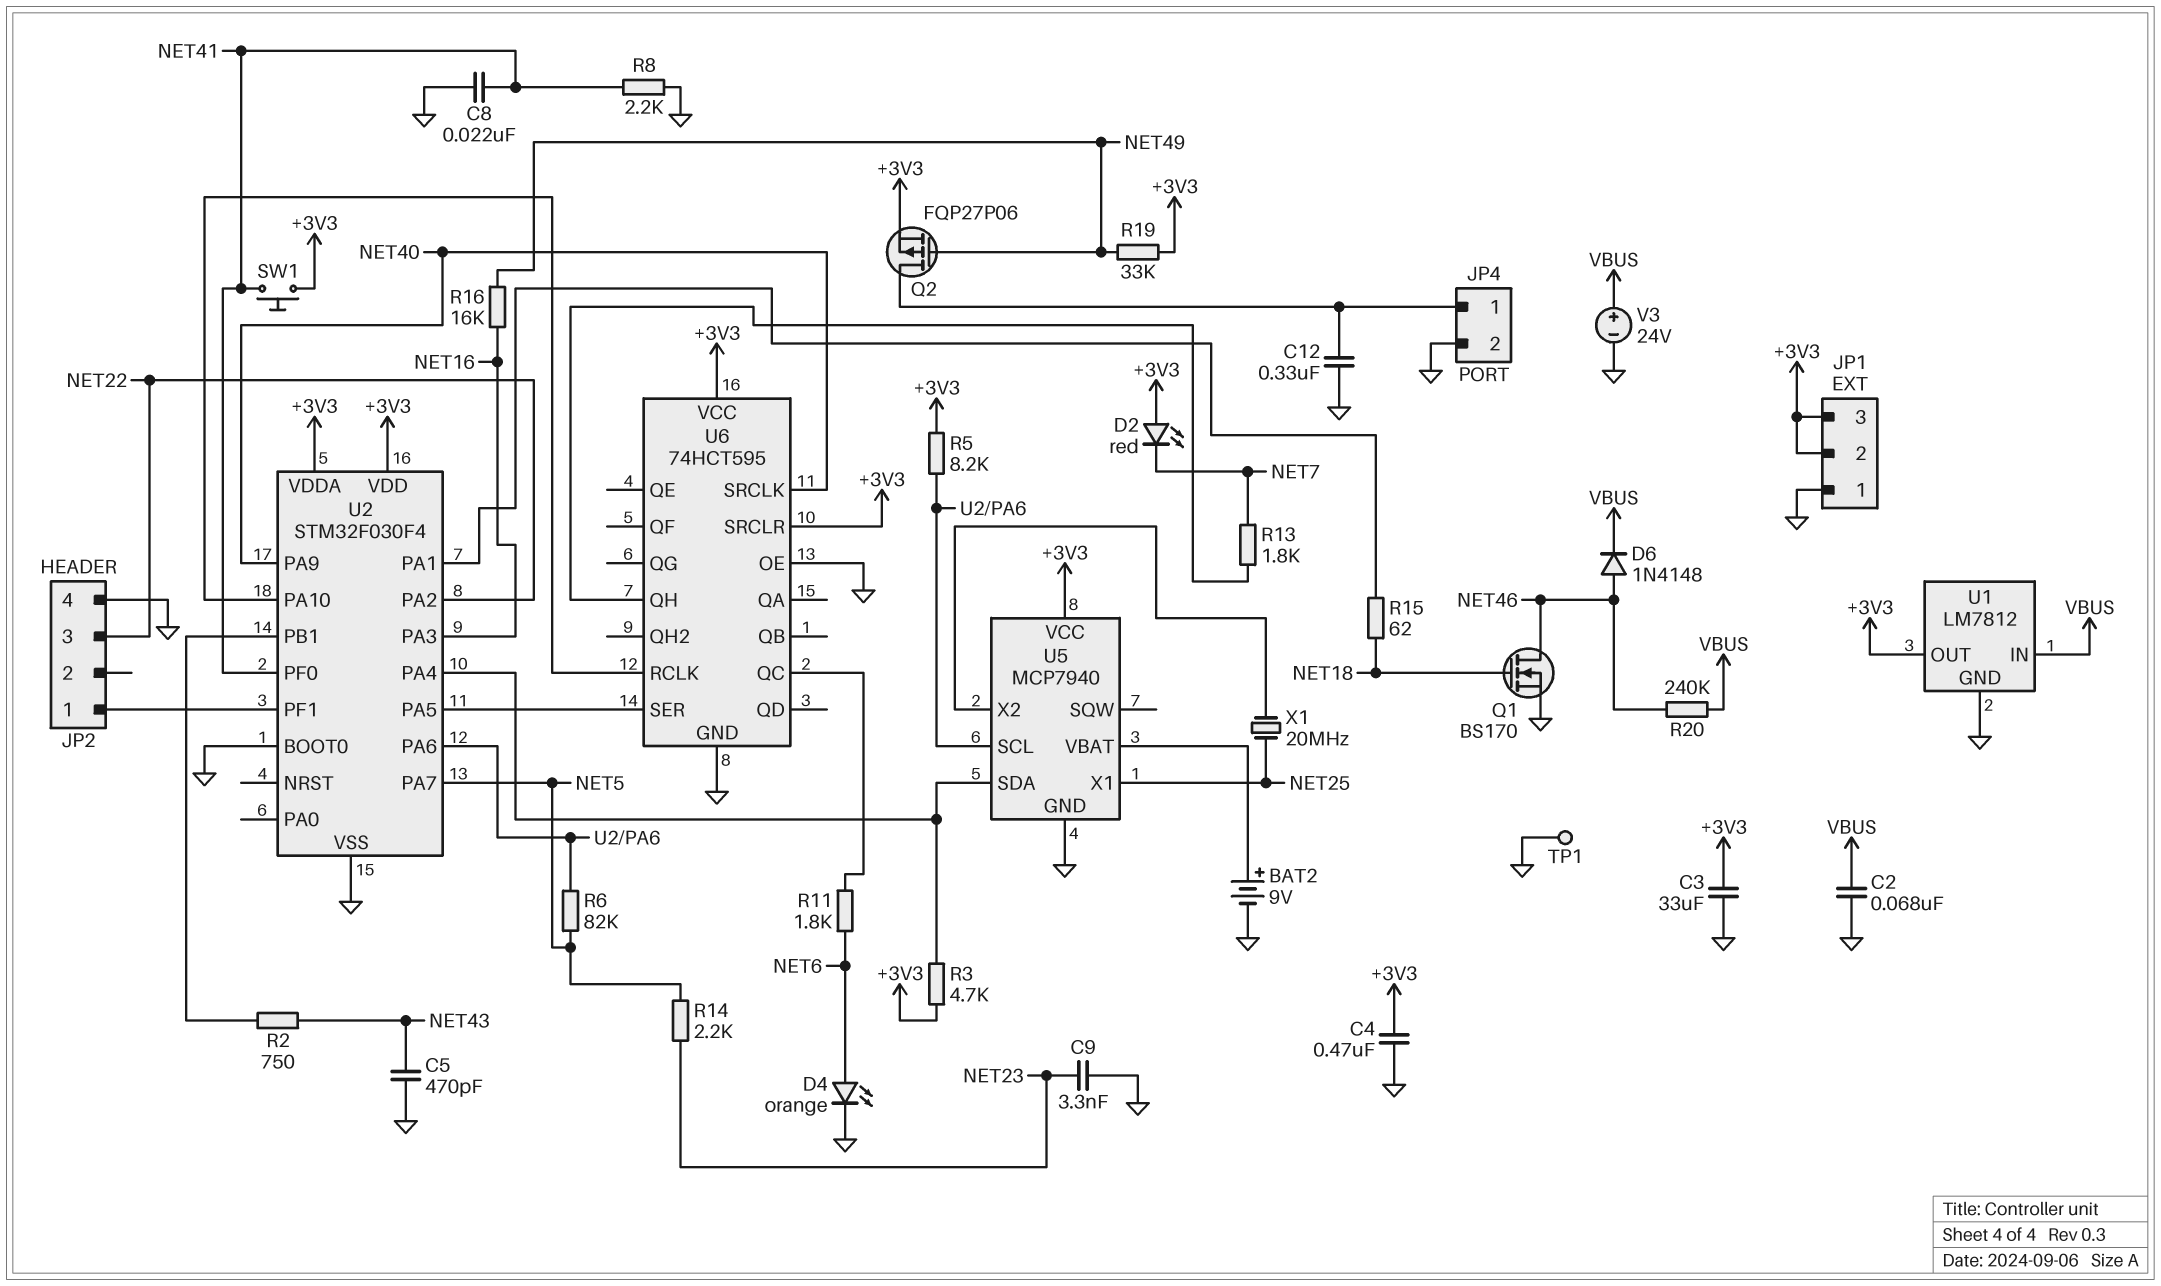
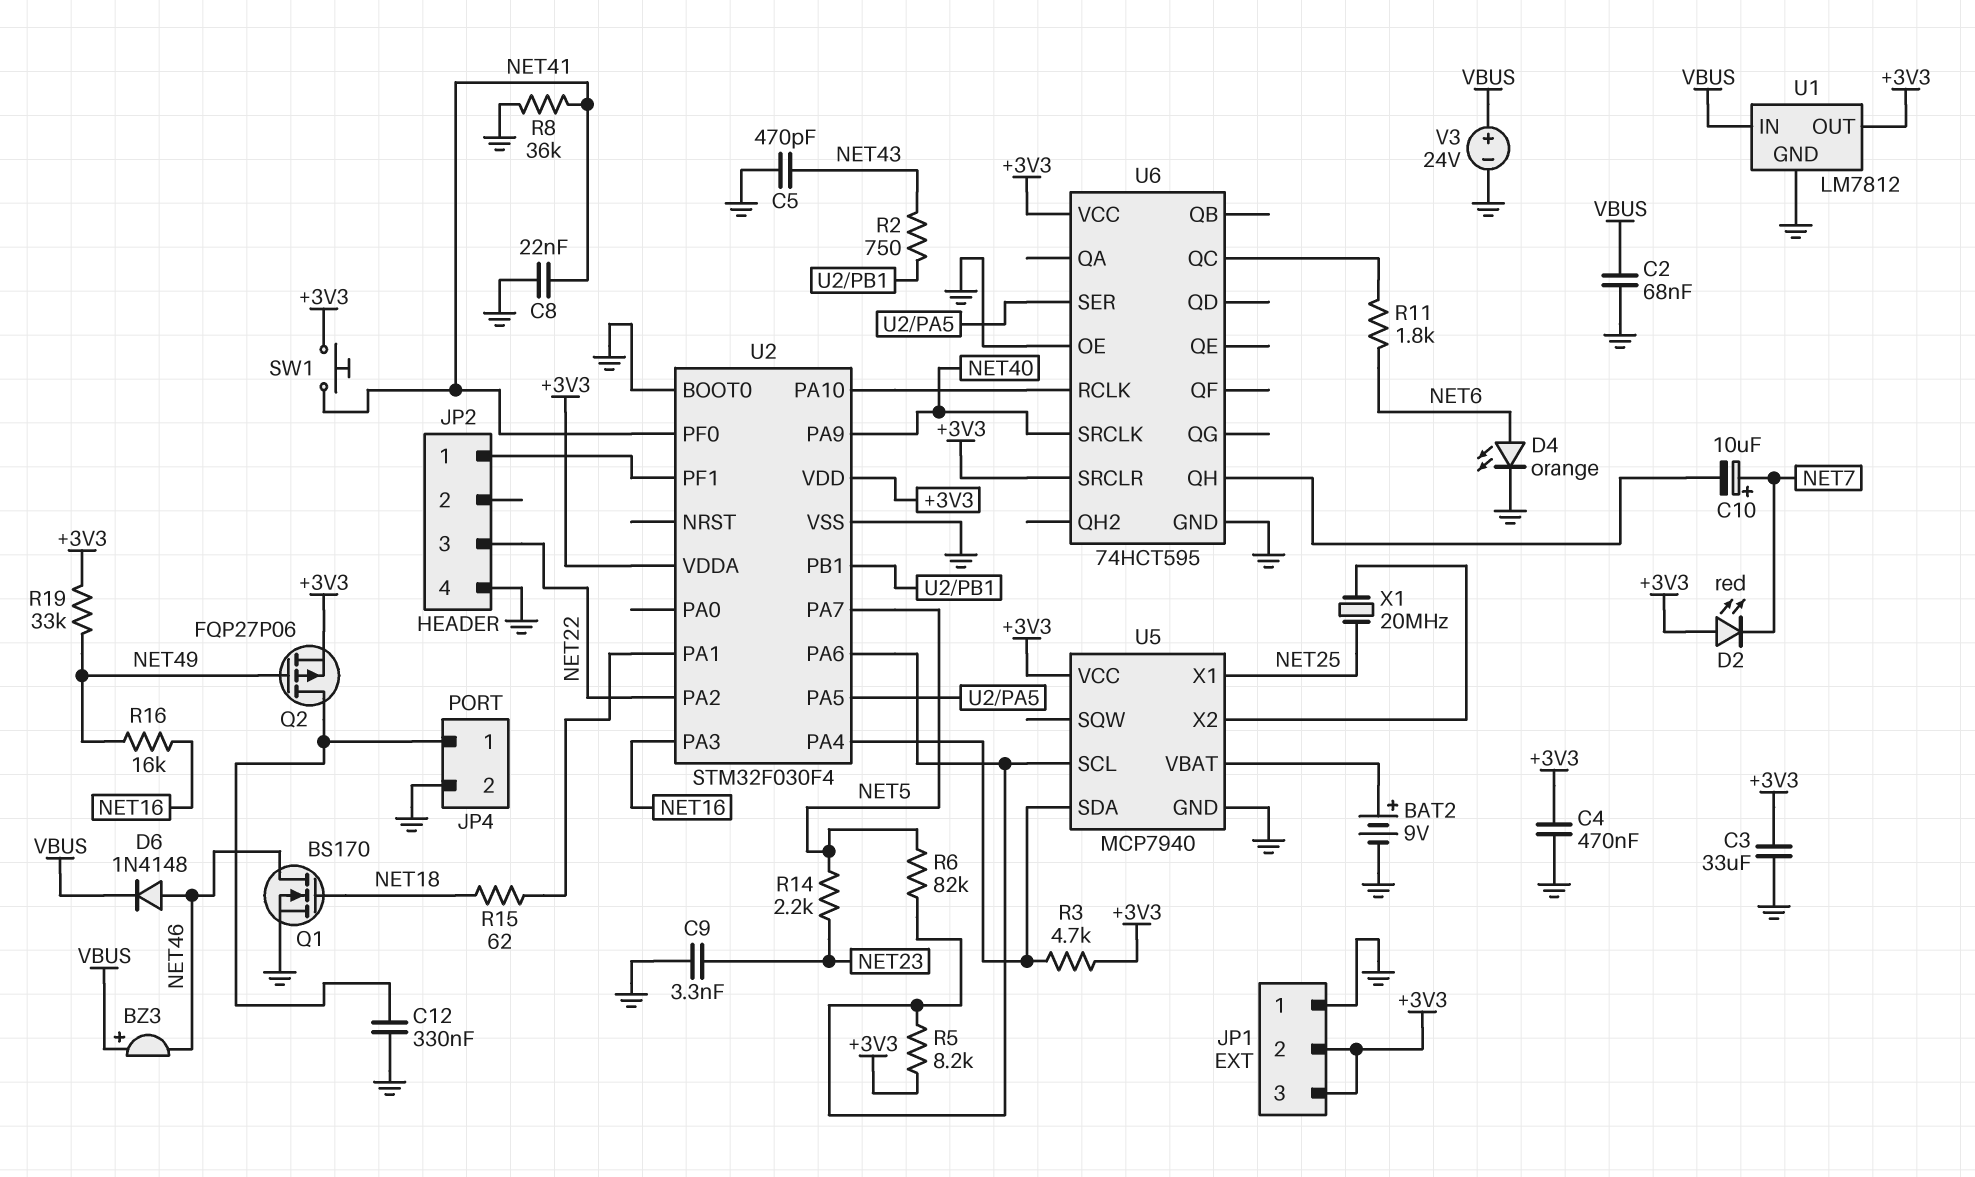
BZ3: none -> buzzer (plus VBUS, minus NET46)
C10: none -> 10uF (plus NET7, minus U6/QH)
R8: 2.2k (GND, NET41) -> 36k (GND, NET41)
R13: 1.8k (NET7, U6/QH) -> none
R20: 240k (NET46, VBUS) -> none
TP1: test point (GND) -> none

